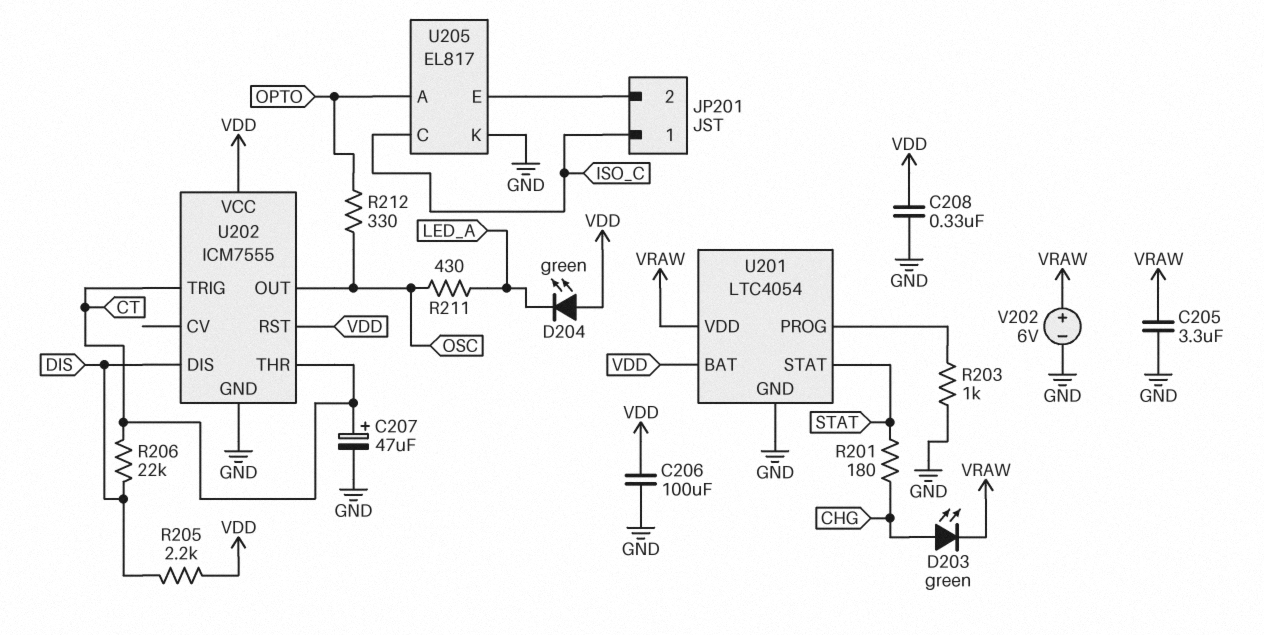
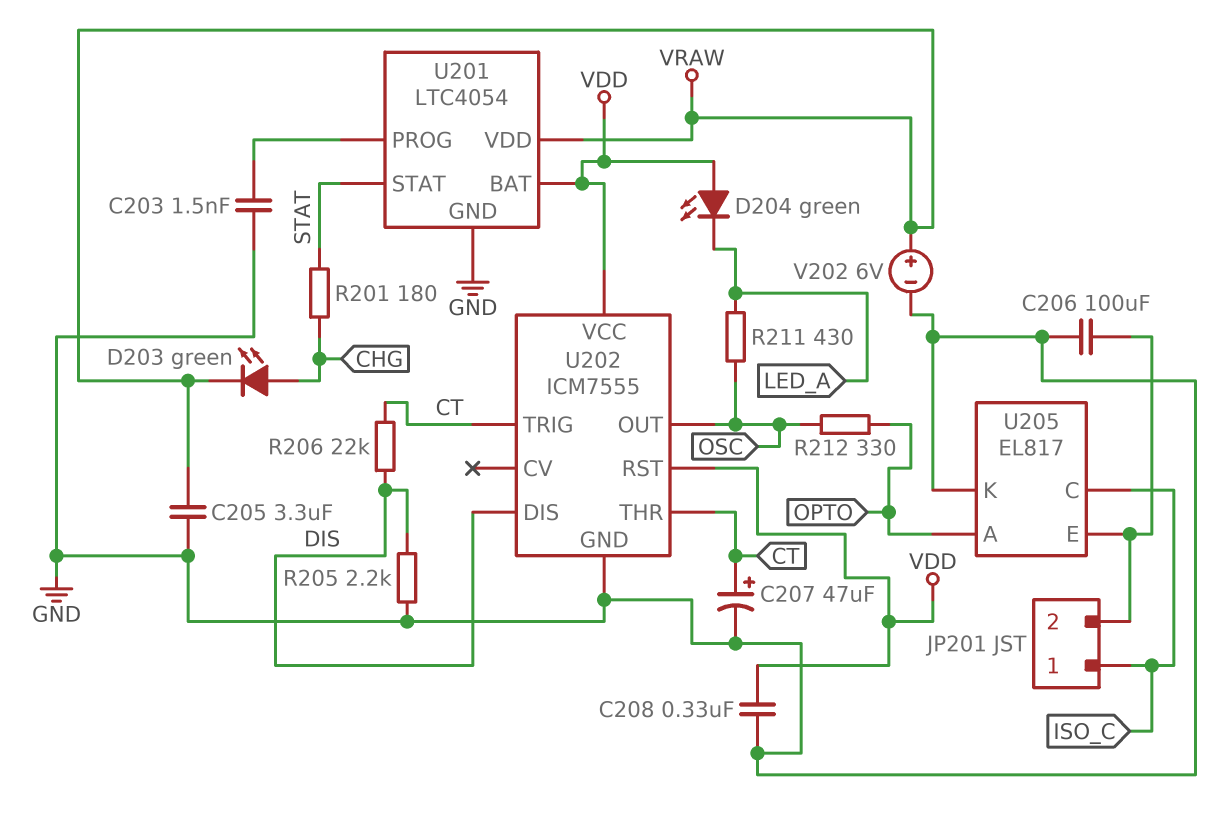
C203: none -> 1.5nF (GND, U201/PROG)
C206: 100uF (GND, VDD) -> 100uF (GND, JP201/2)
R203: 1k (GND, U201/PROG) -> none
R205: 2.2k (DIS, VDD) -> 2.2k (DIS, GND)

